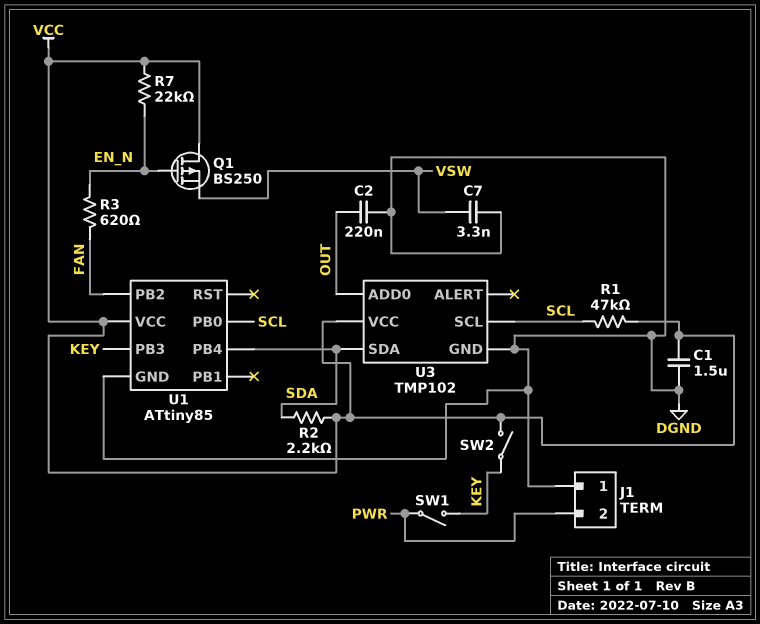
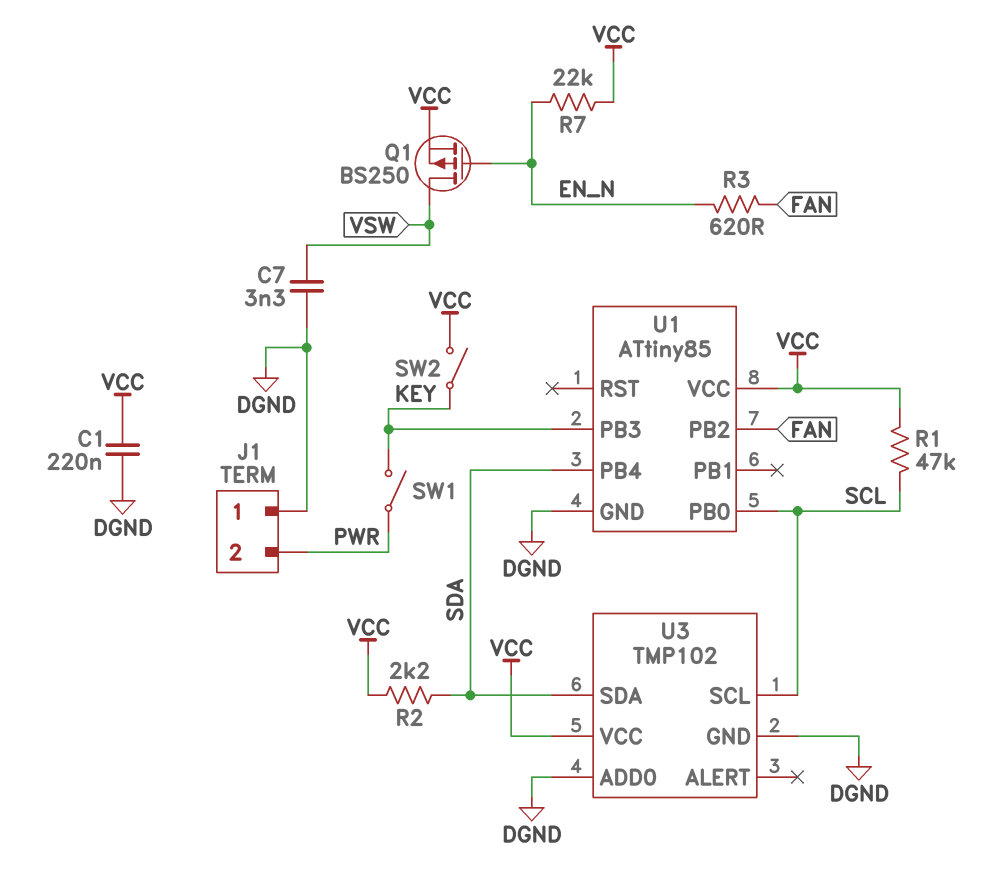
C1: 1.5uF (DGND, VCC) -> 220nF (DGND, VCC)
C2: 220nF (DGND, OUT) -> none
Q1: PMOS BS250 (G EN_N, D VCC, S VSW) -> PMOS BS250 (G EN_N, D VSW, S VCC)
U3 pin ADD0: OUT -> DGND

